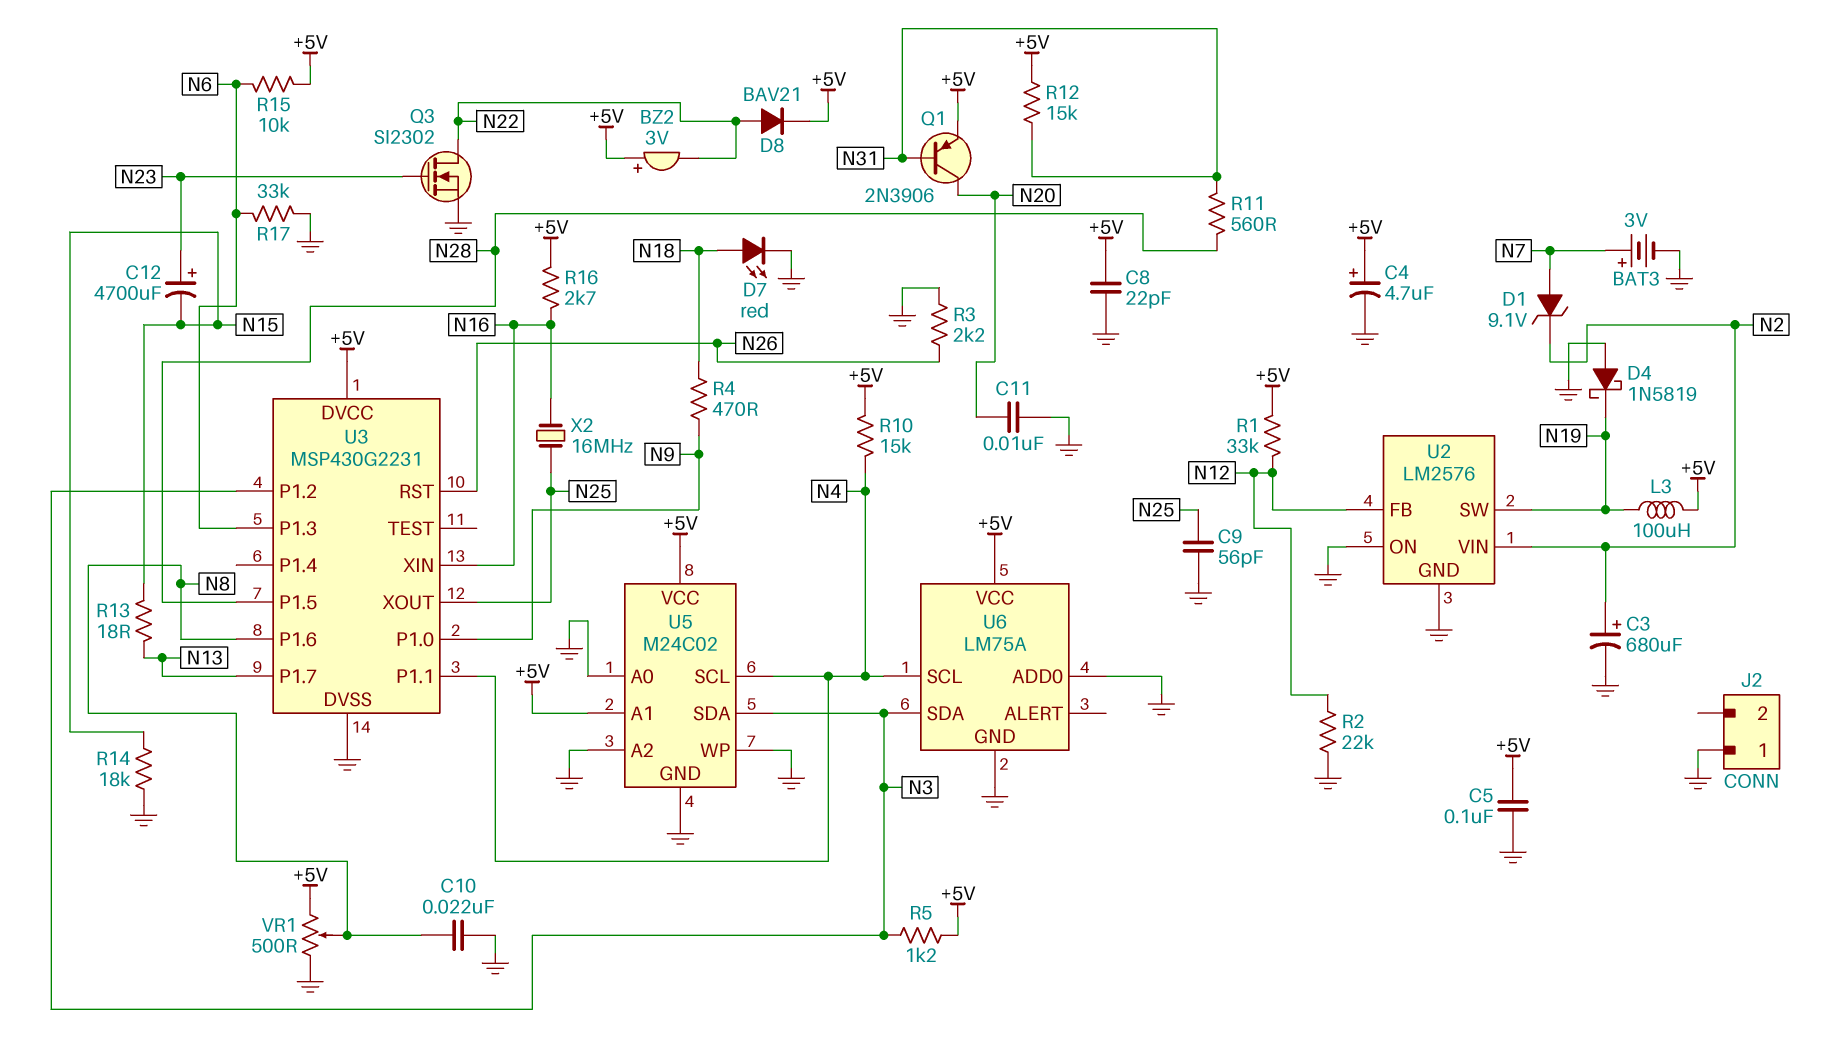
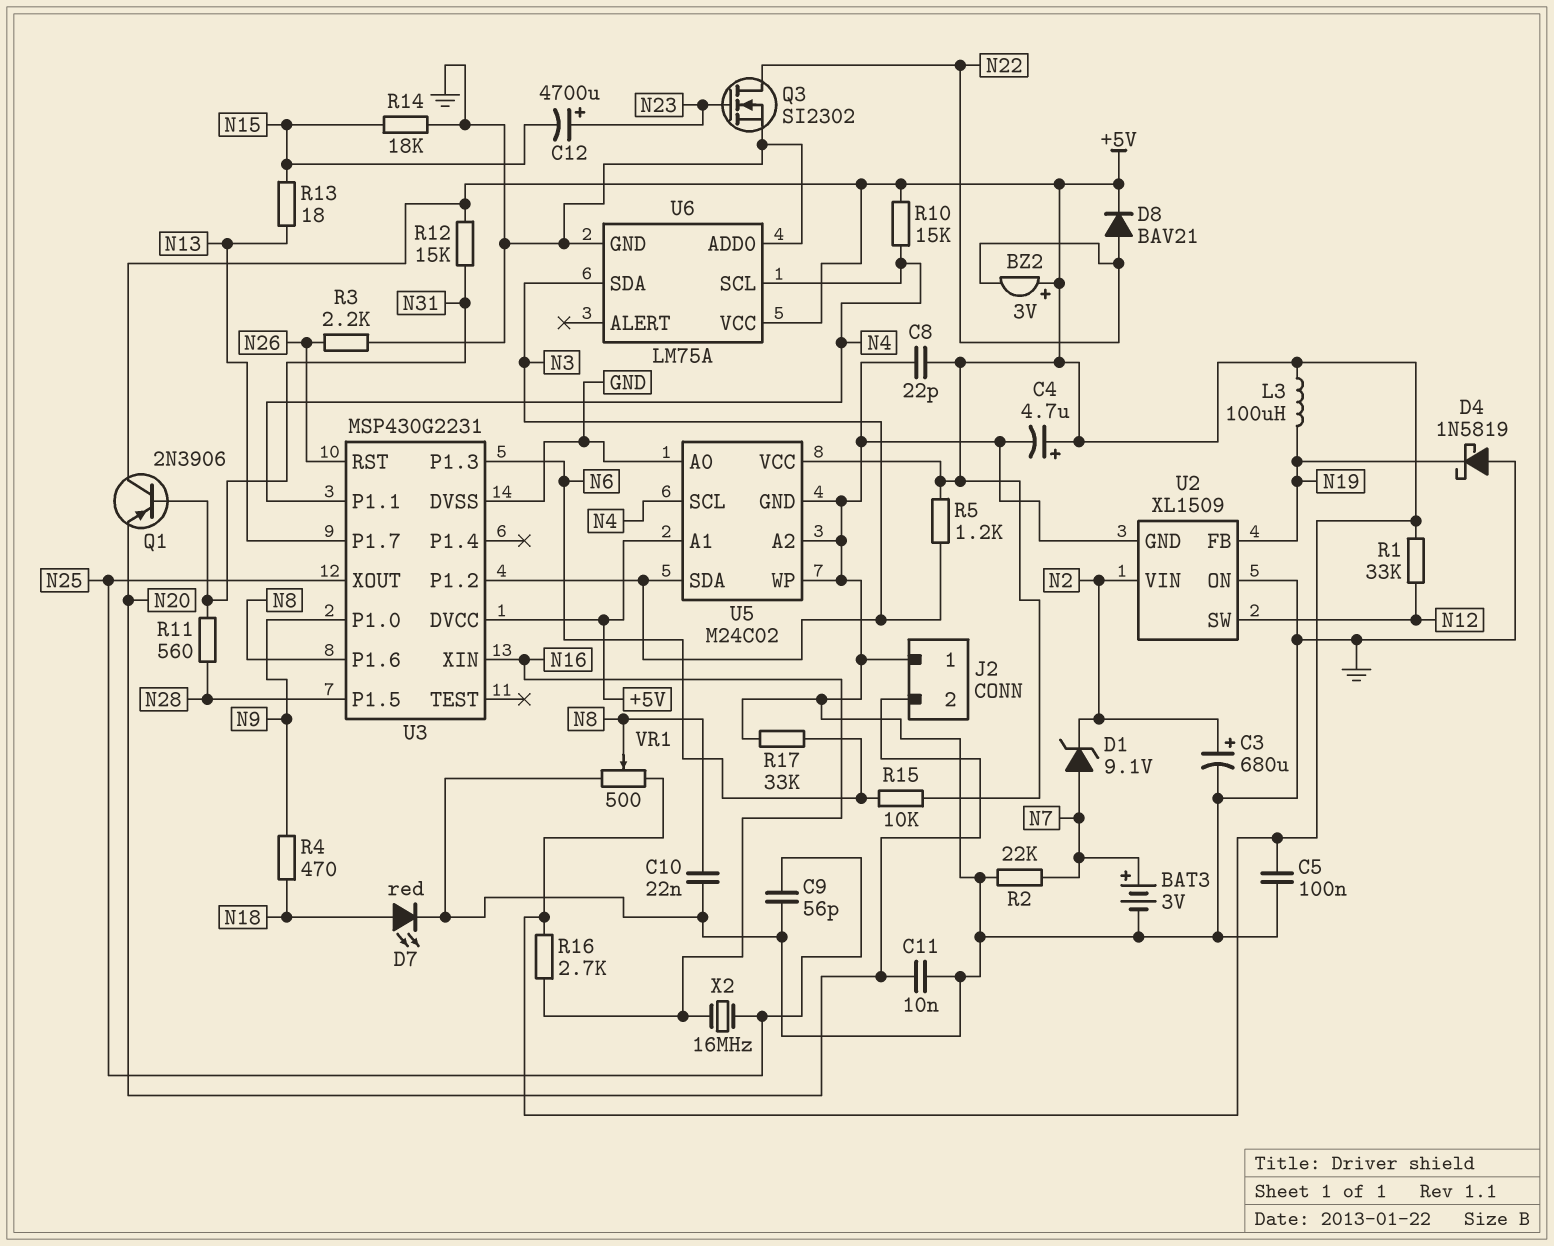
J2 pin 2: none -> N20
Q1: PNP 2N3906 (B N31, C N20, E +5V) -> PNP 2N3906 (B N31, C +5V, E N20)
R2: 22k (GND, N12) -> 22k (GND, N7)
U2: LM2576 -> XL1509
U2 pin FB: N12 -> N19
U2 pin SW: N19 -> N12

